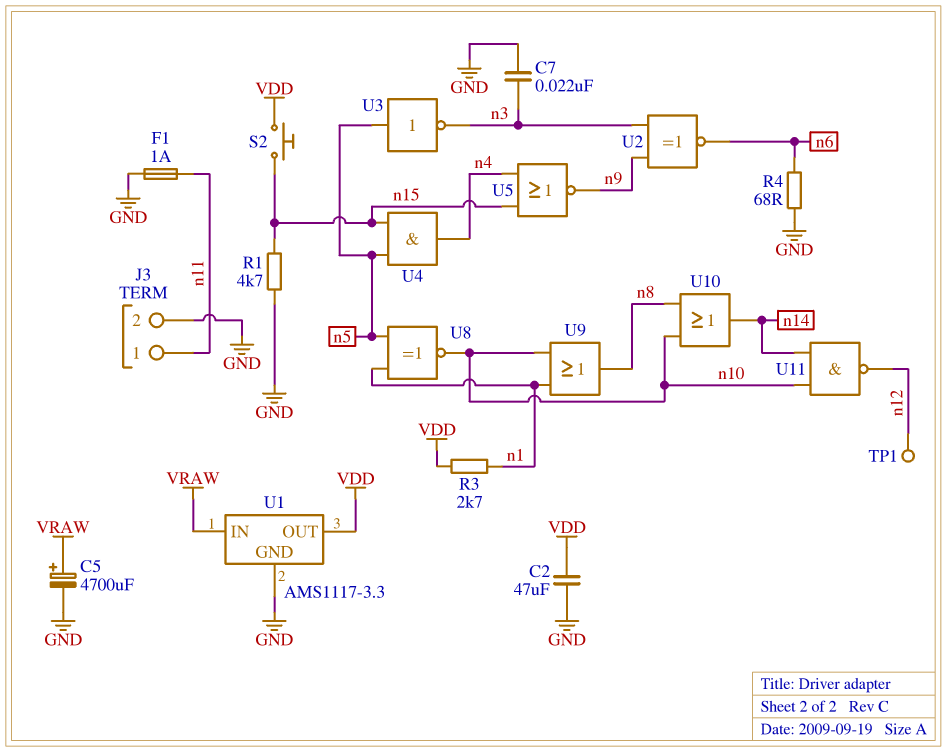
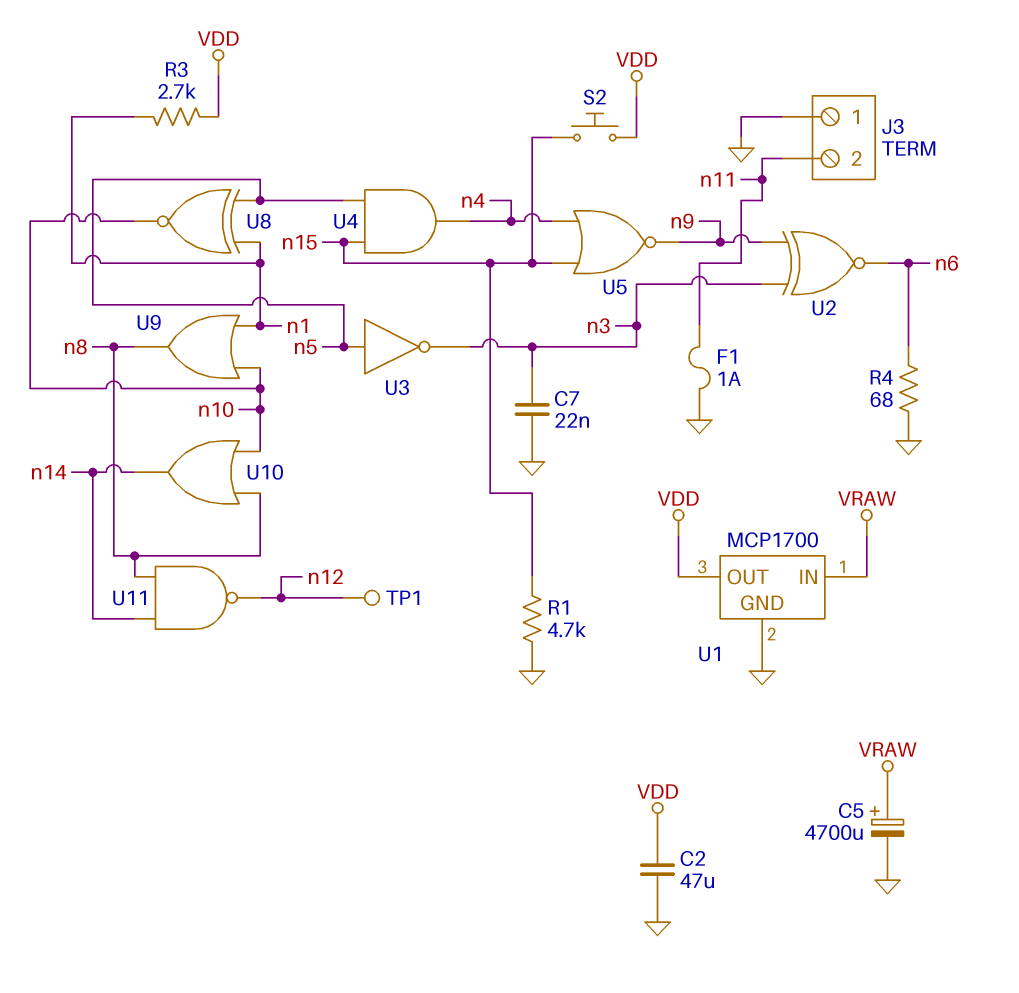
J3 pin 1: n11 -> GND
J3 pin 2: GND -> n11
U1: AMS1117-3.3 -> MCP1700
U11: NAND (in n10, in n14, out n12) -> NAND (in n8, in n14, out n12)

